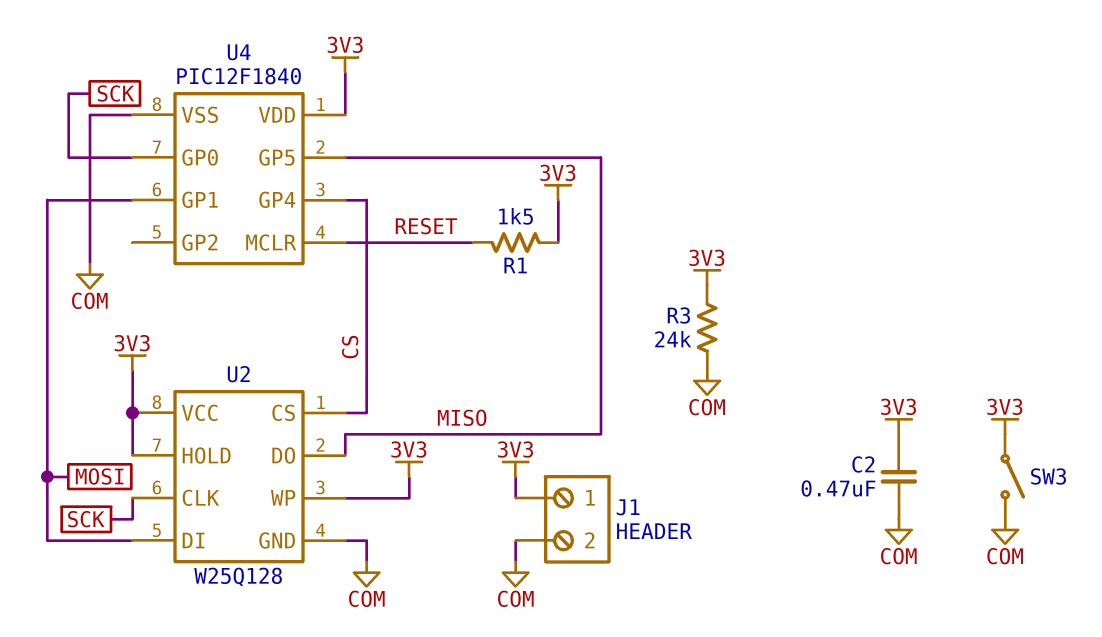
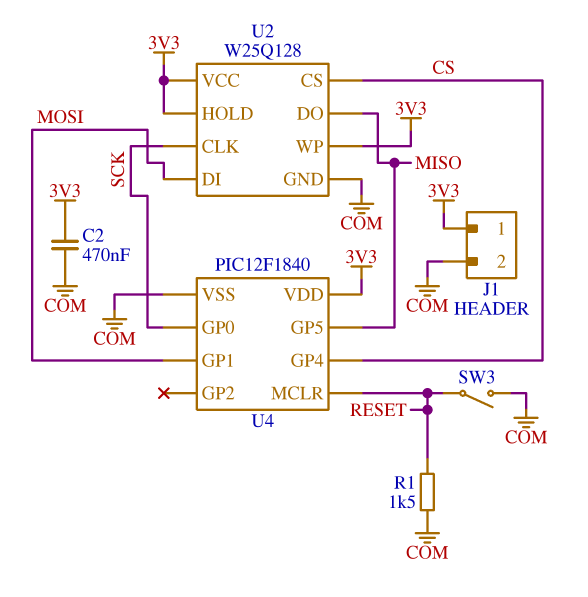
R1: 1.5k (3V3, RESET) -> 1.5k (COM, RESET)
R3: 24k (3V3, COM) -> none
SW3: switch (3V3, COM) -> switch (COM, RESET)

